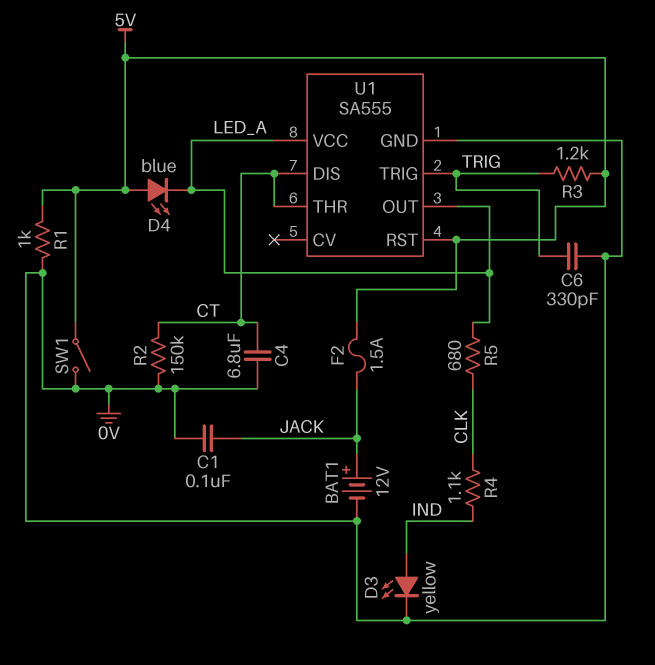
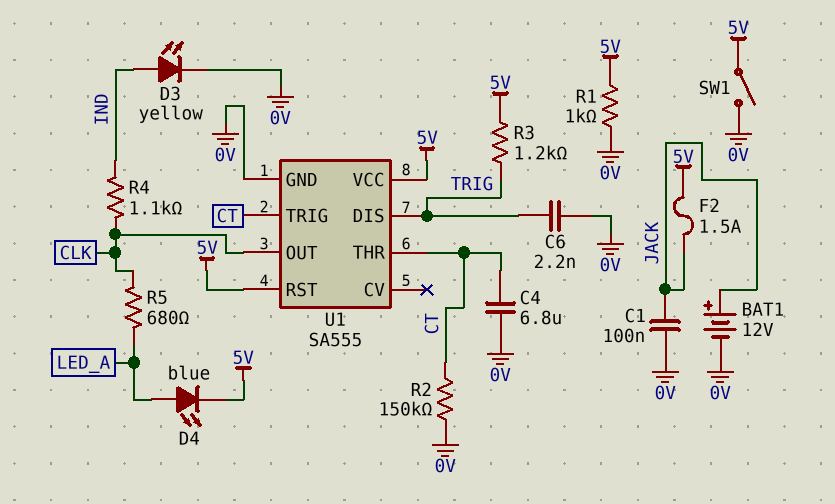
C6: 330pF (0V, TRIG) -> 2.2nF (0V, TRIG)
D4: LED blue (A 5V, K LED_A) -> LED blue (A LED_A, K 5V)
U1 pin DIS: CT -> TRIG
U1 pin OUT: LED_A -> CLK
U1 pin TRIG: TRIG -> CT
U1 pin VCC: LED_A -> 5V

